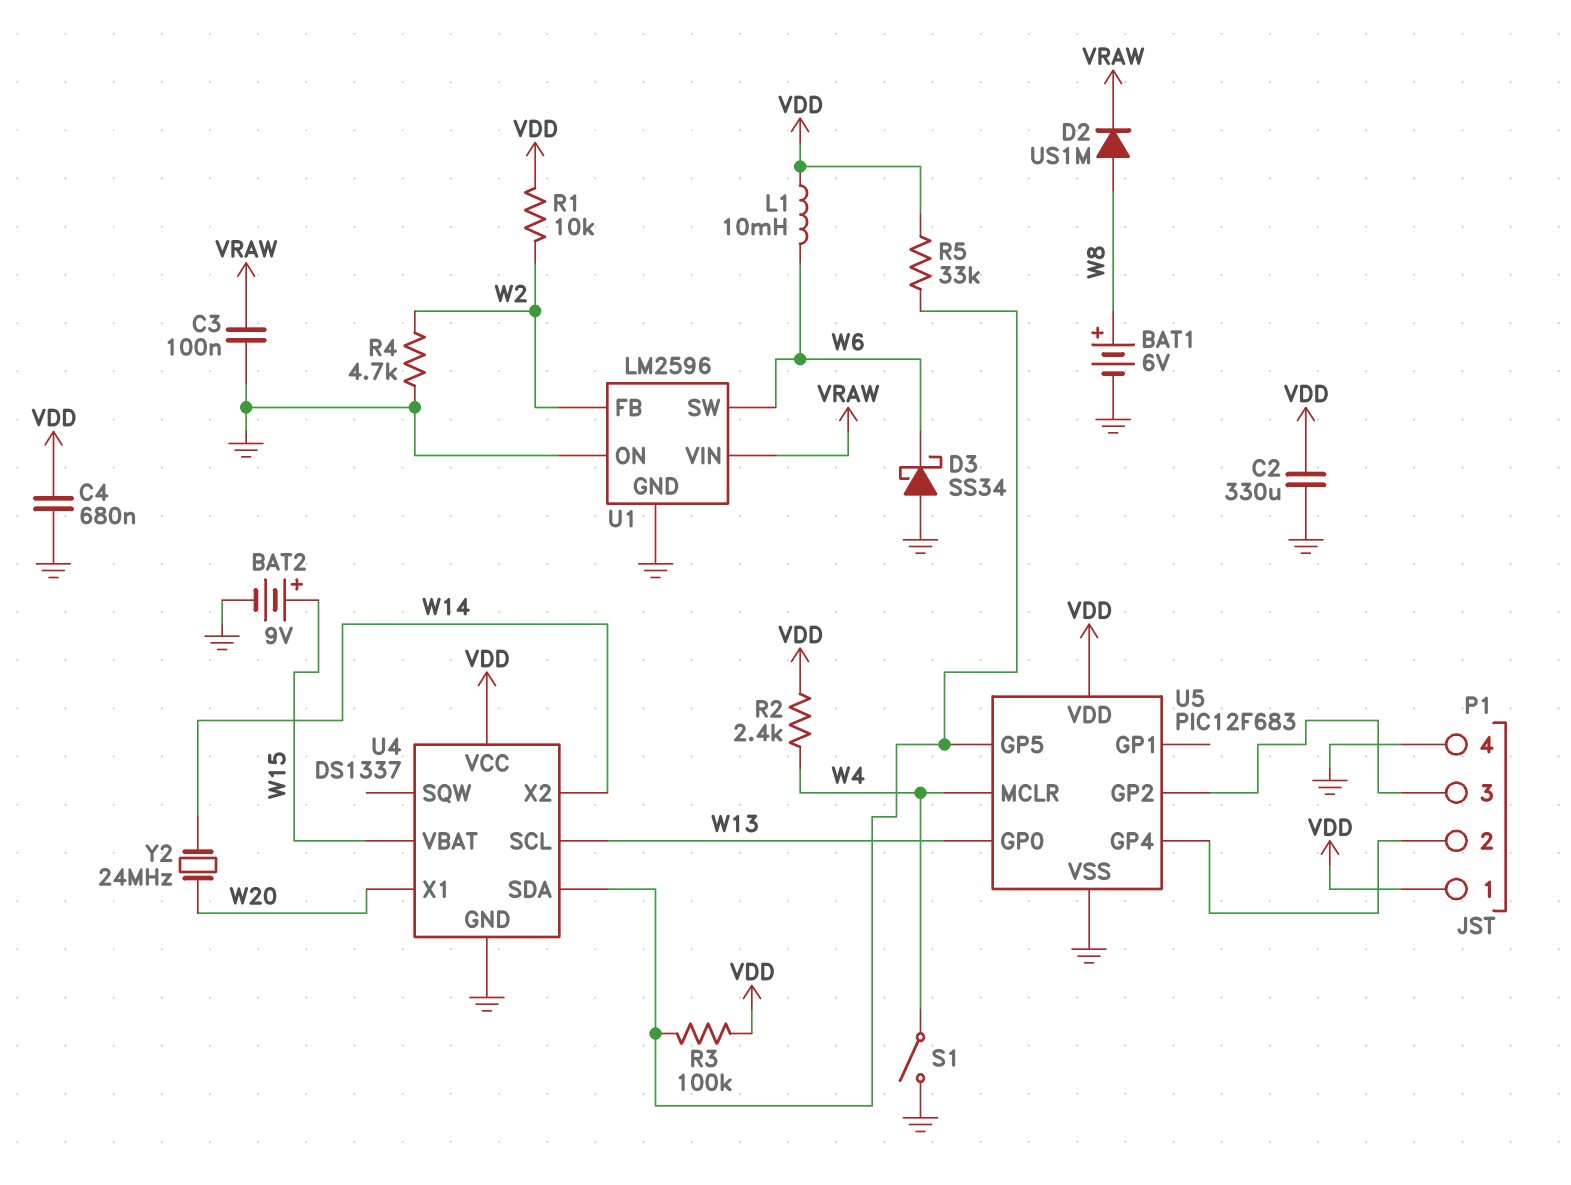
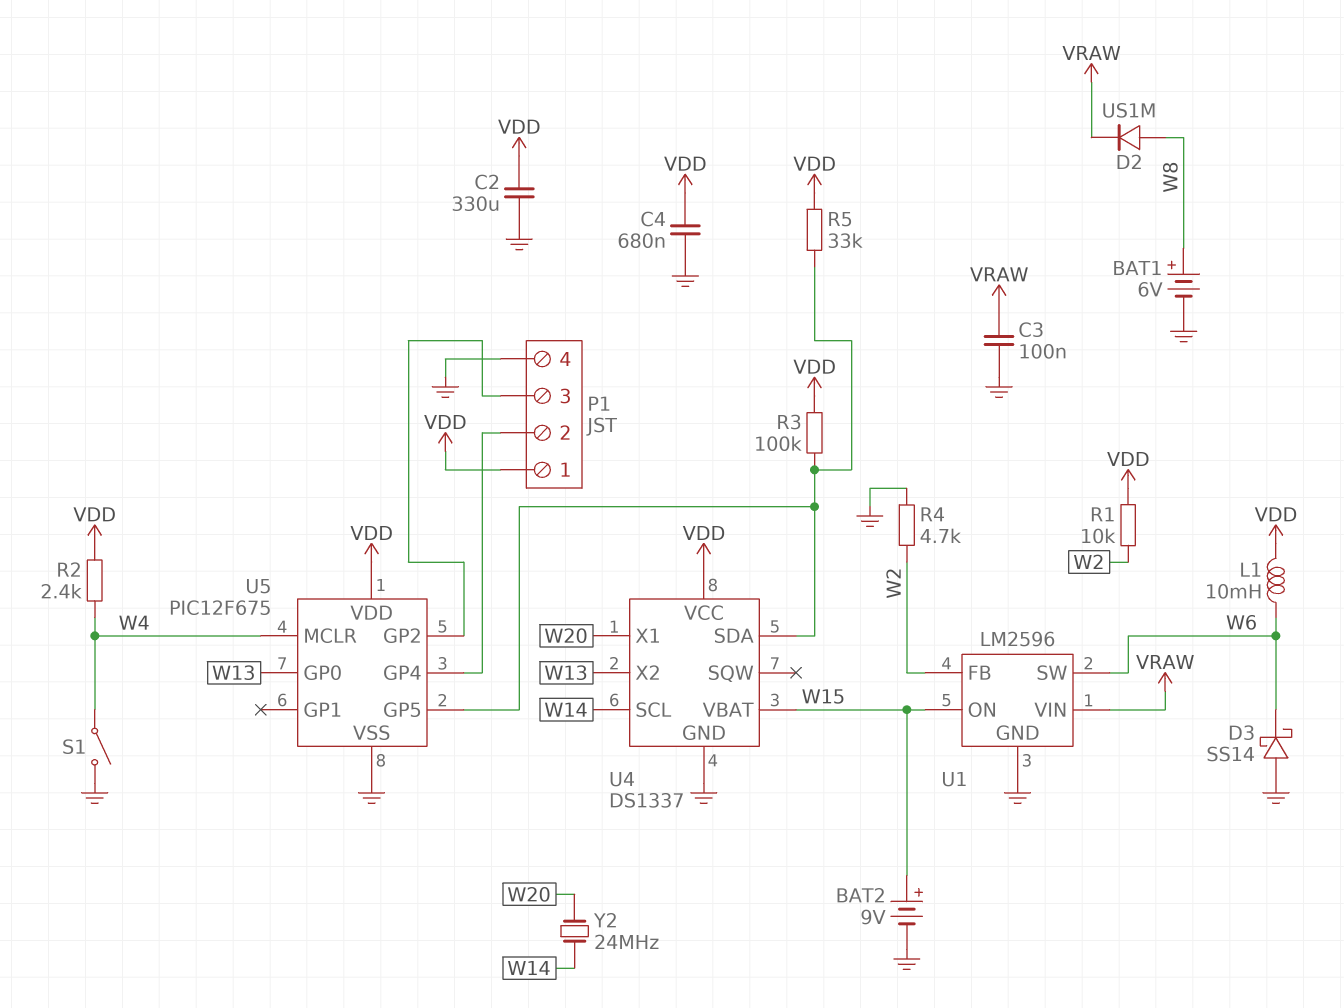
D3: schottky SS34 (A GND, K W6) -> schottky SS14 (A GND, K W6)
U1 pin ON: GND -> W15
U4 pin SCL: W13 -> W14
U4 pin X2: W14 -> W13
U5: PIC12F683 -> PIC12F675

